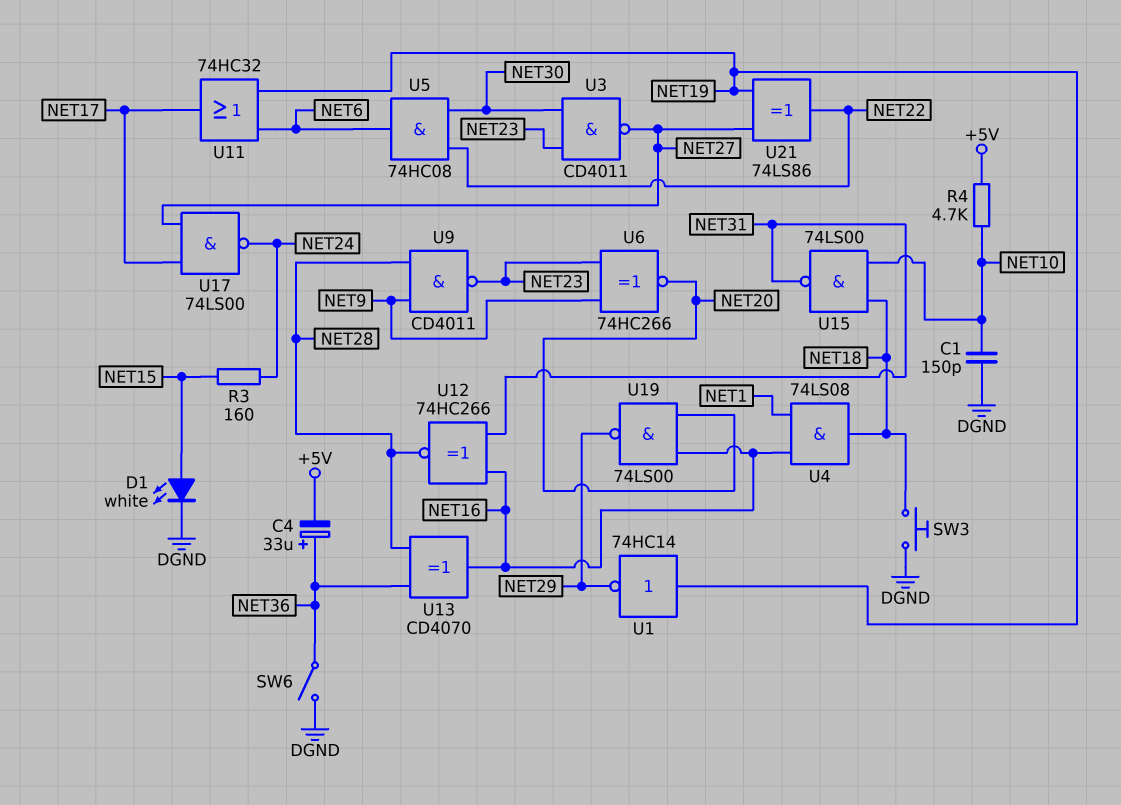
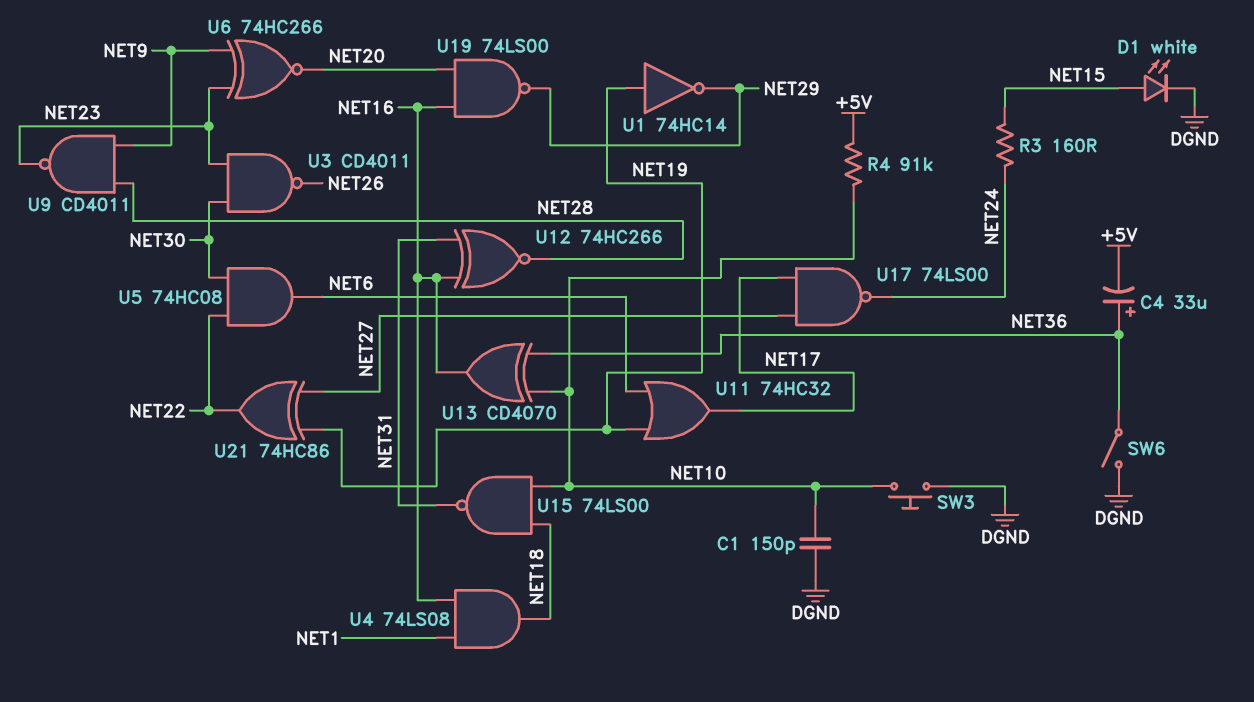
R4: 4.7k (+5V, NET10) -> 91k (+5V, NET10)
SW3: button (DGND, NET18) -> button (DGND, NET10)
U3: NAND CD4011 (in NET23, in NET30, out NET27) -> NAND CD4011 (in NET23, in NET30, out NET26)
U13: XOR CD4070 (in NET28, in NET36, out NET16) -> XOR CD4070 (in NET10, in NET36, out NET16)
U21: XOR 74LS86 (in NET19, in NET27, out NET22) -> XOR 74HC86 (in NET19, in NET27, out NET22)

